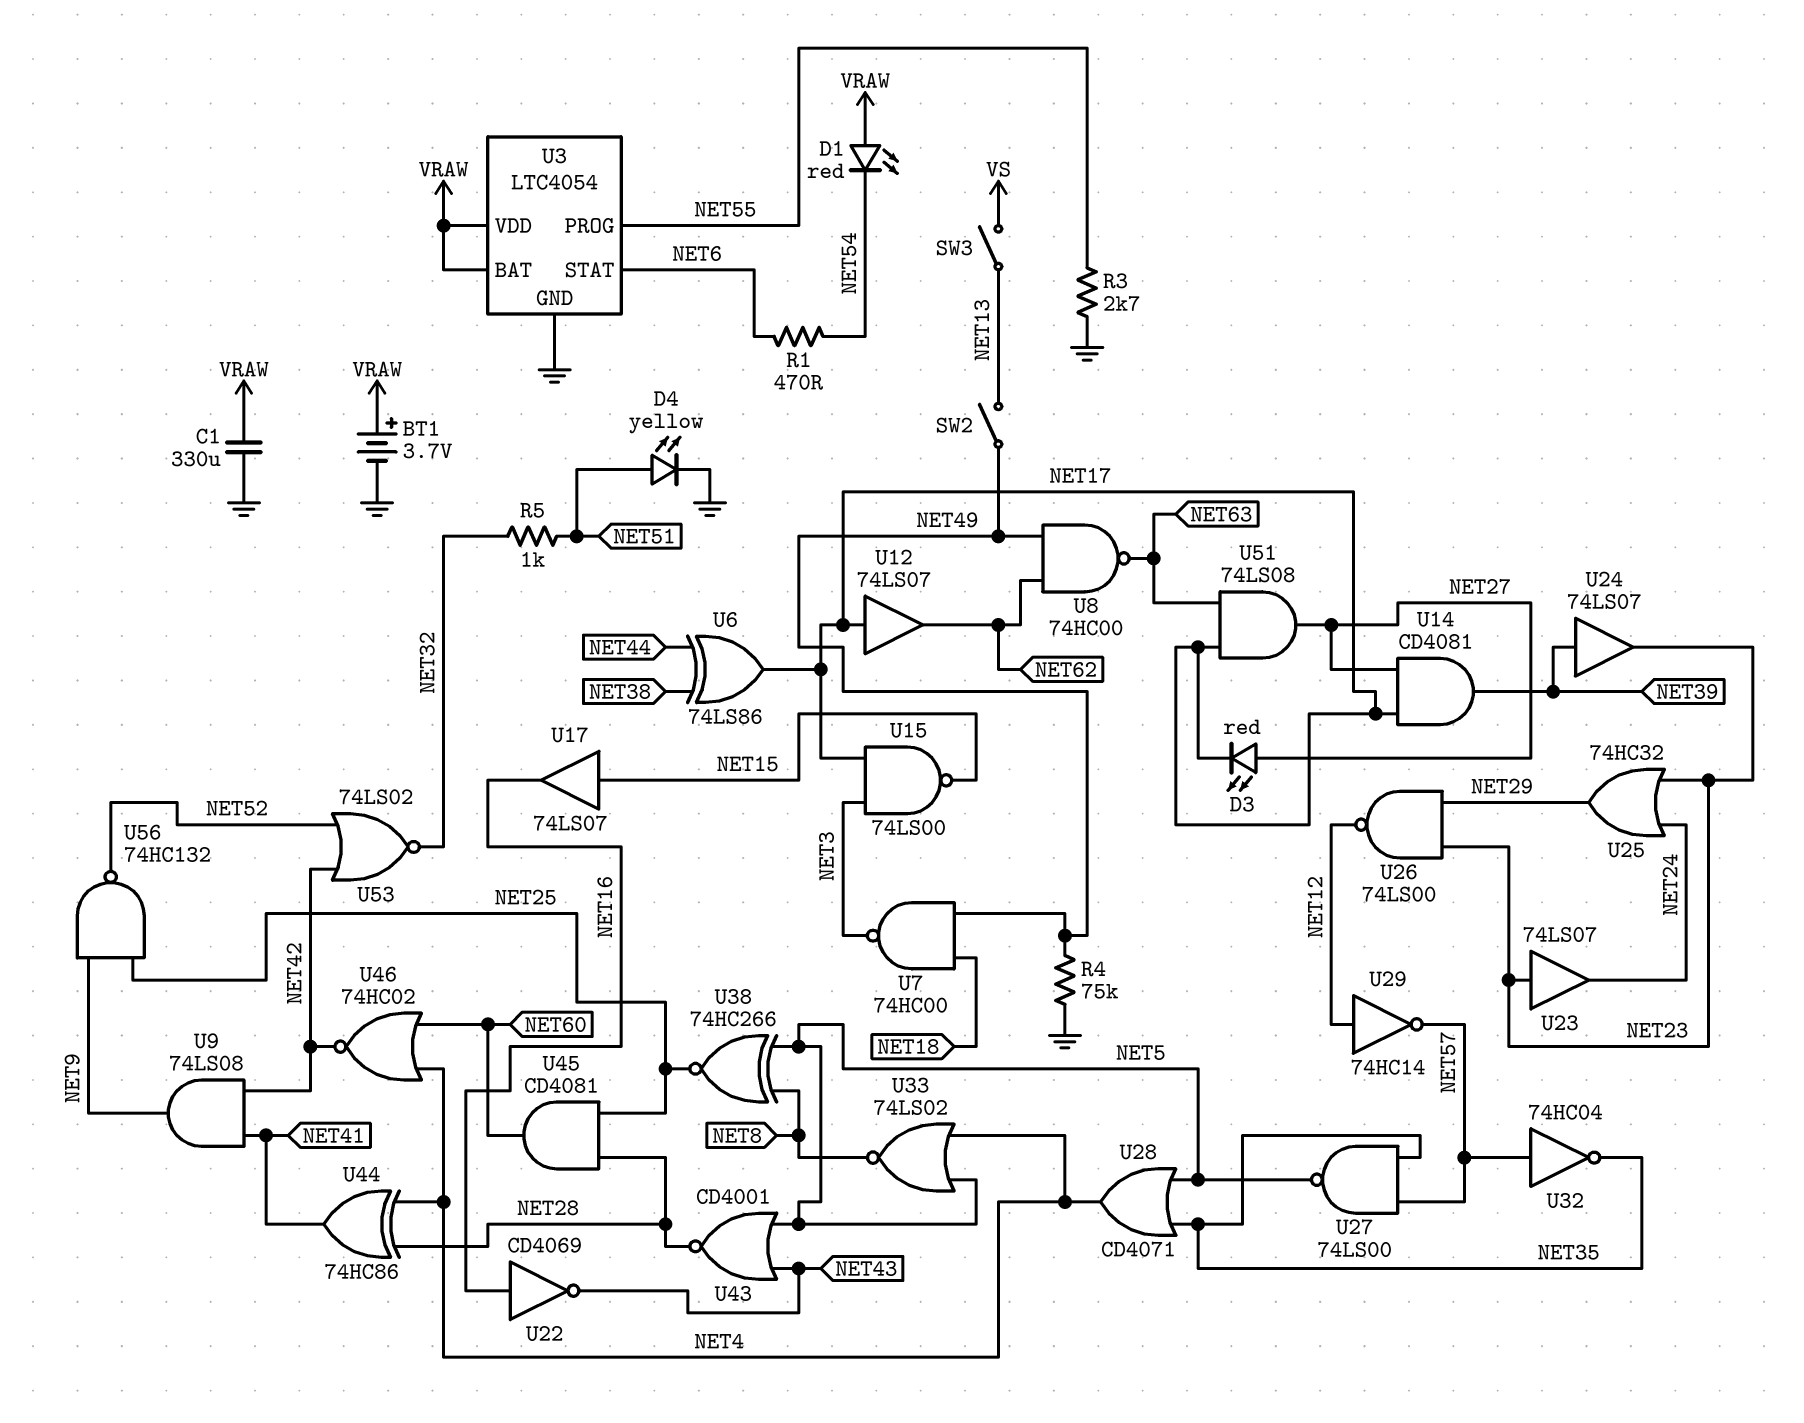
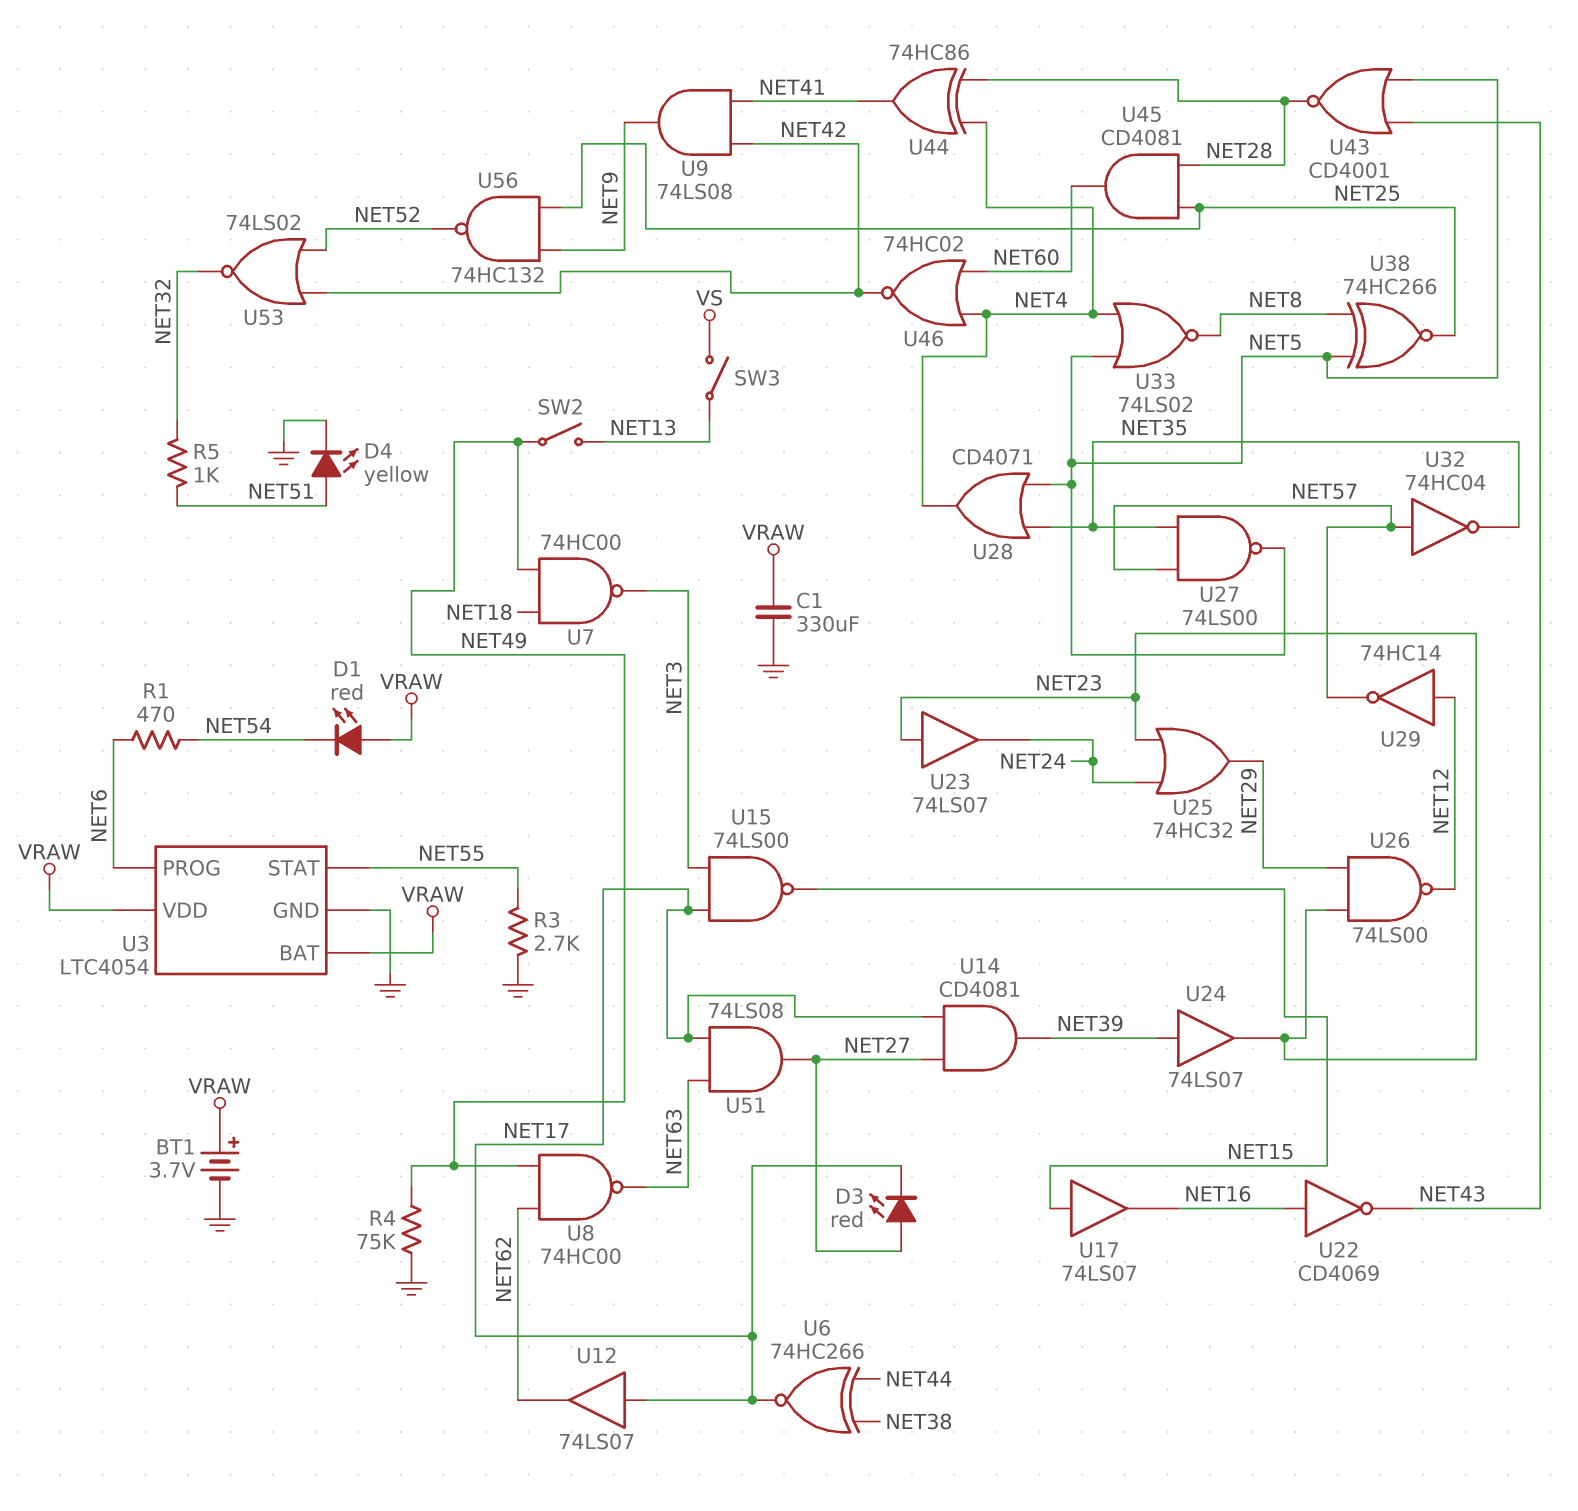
U3 pin PROG: NET55 -> NET6
U3 pin STAT: NET6 -> NET55
U6: XOR 74LS86 (in NET38, in NET44, out NET17) -> XNOR 74HC266 (in NET38, in NET44, out NET17)

